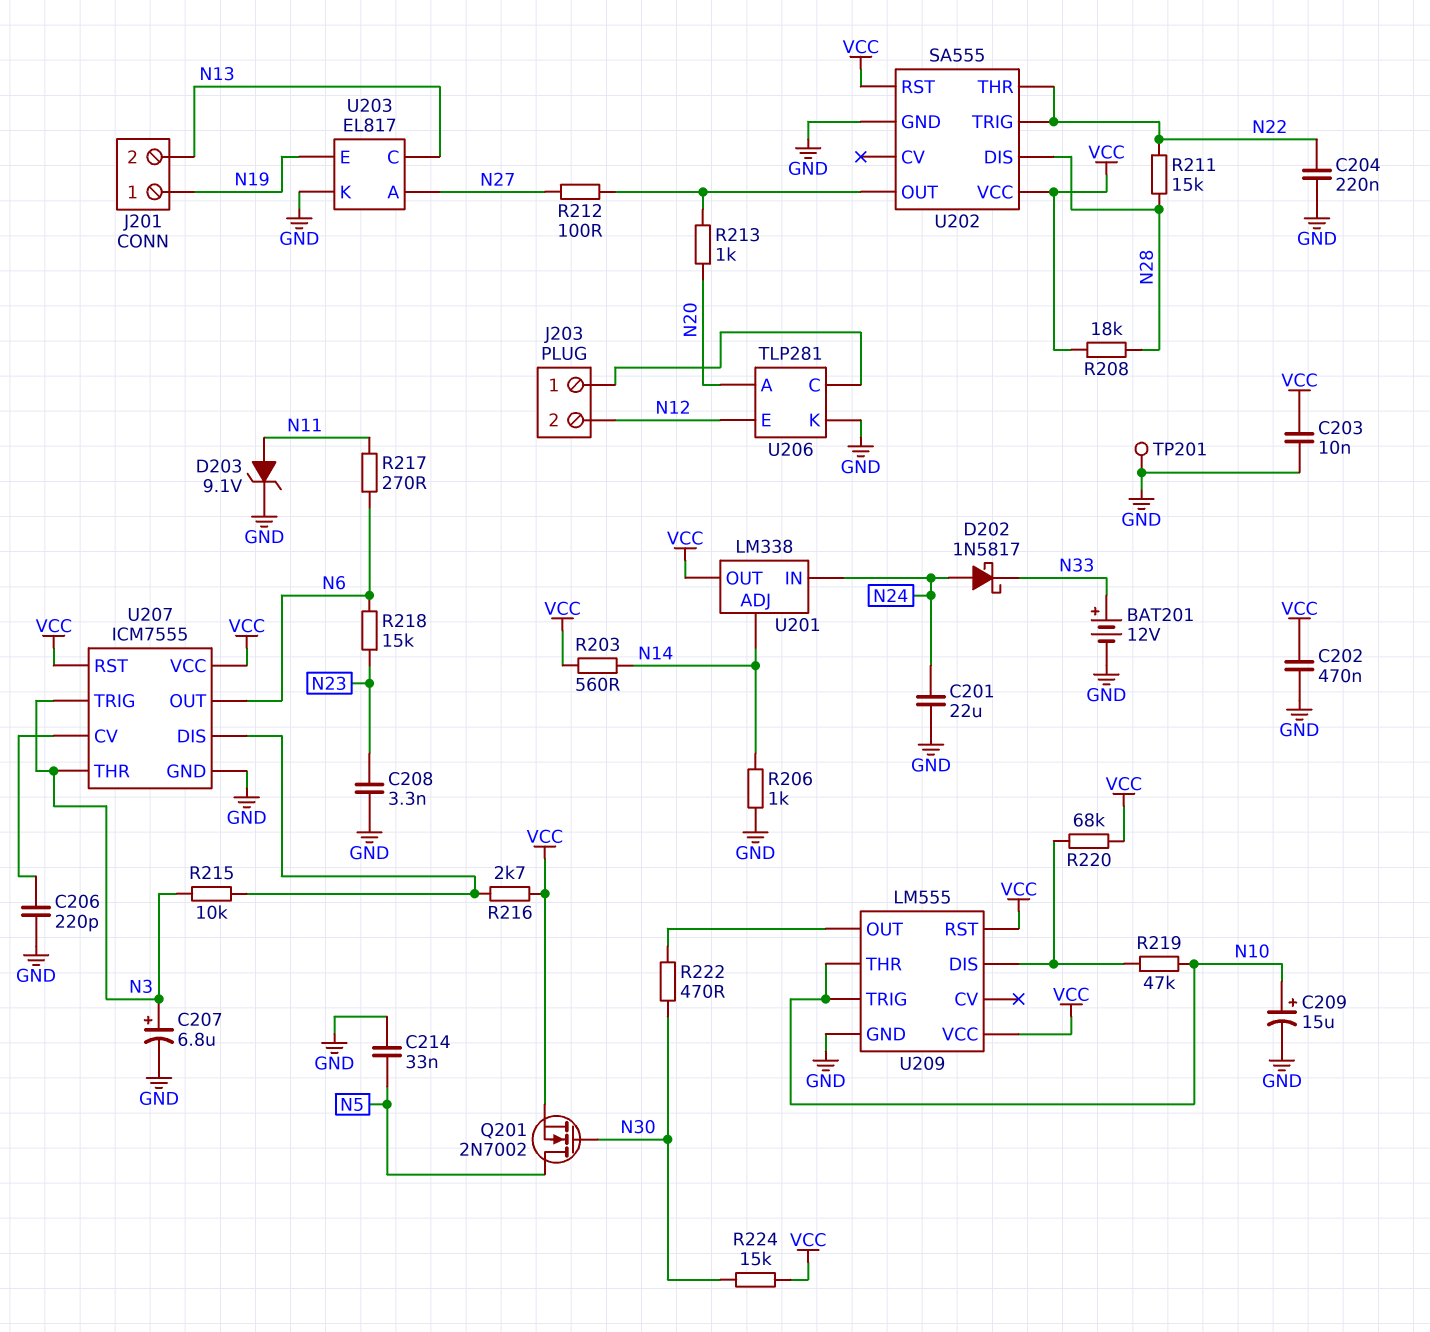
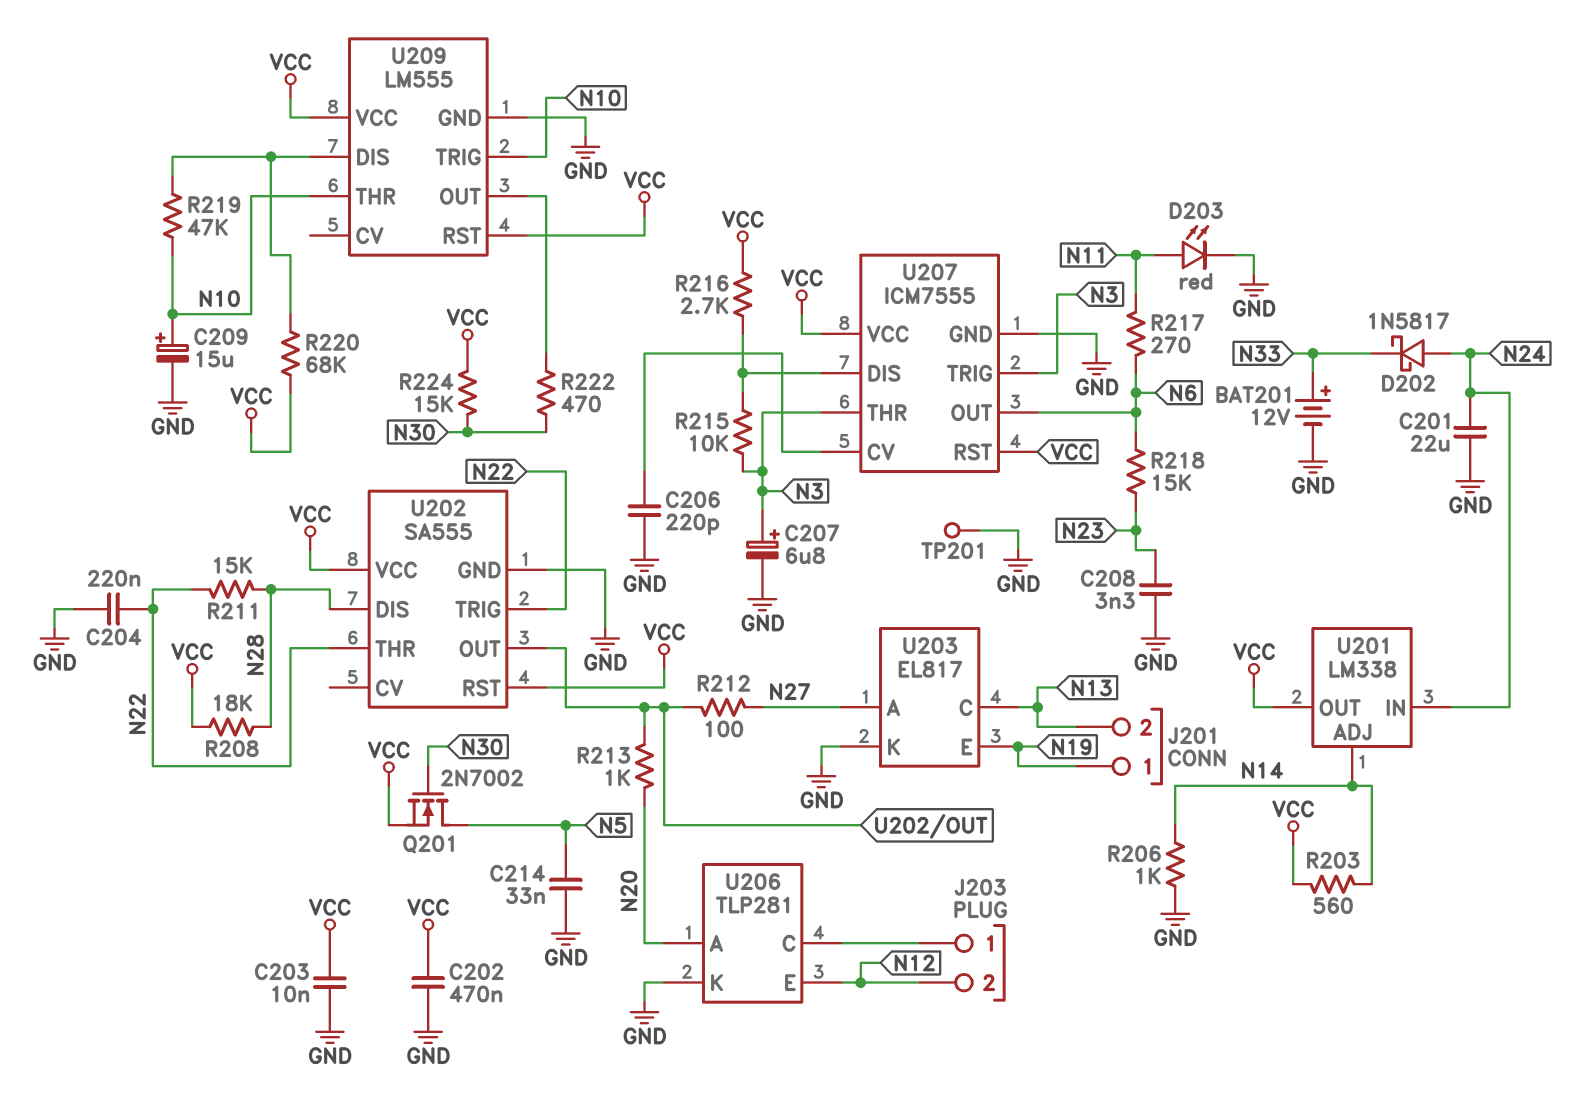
D203: zener 9.1V (A N11, K GND) -> LED red (A N11, K GND)

